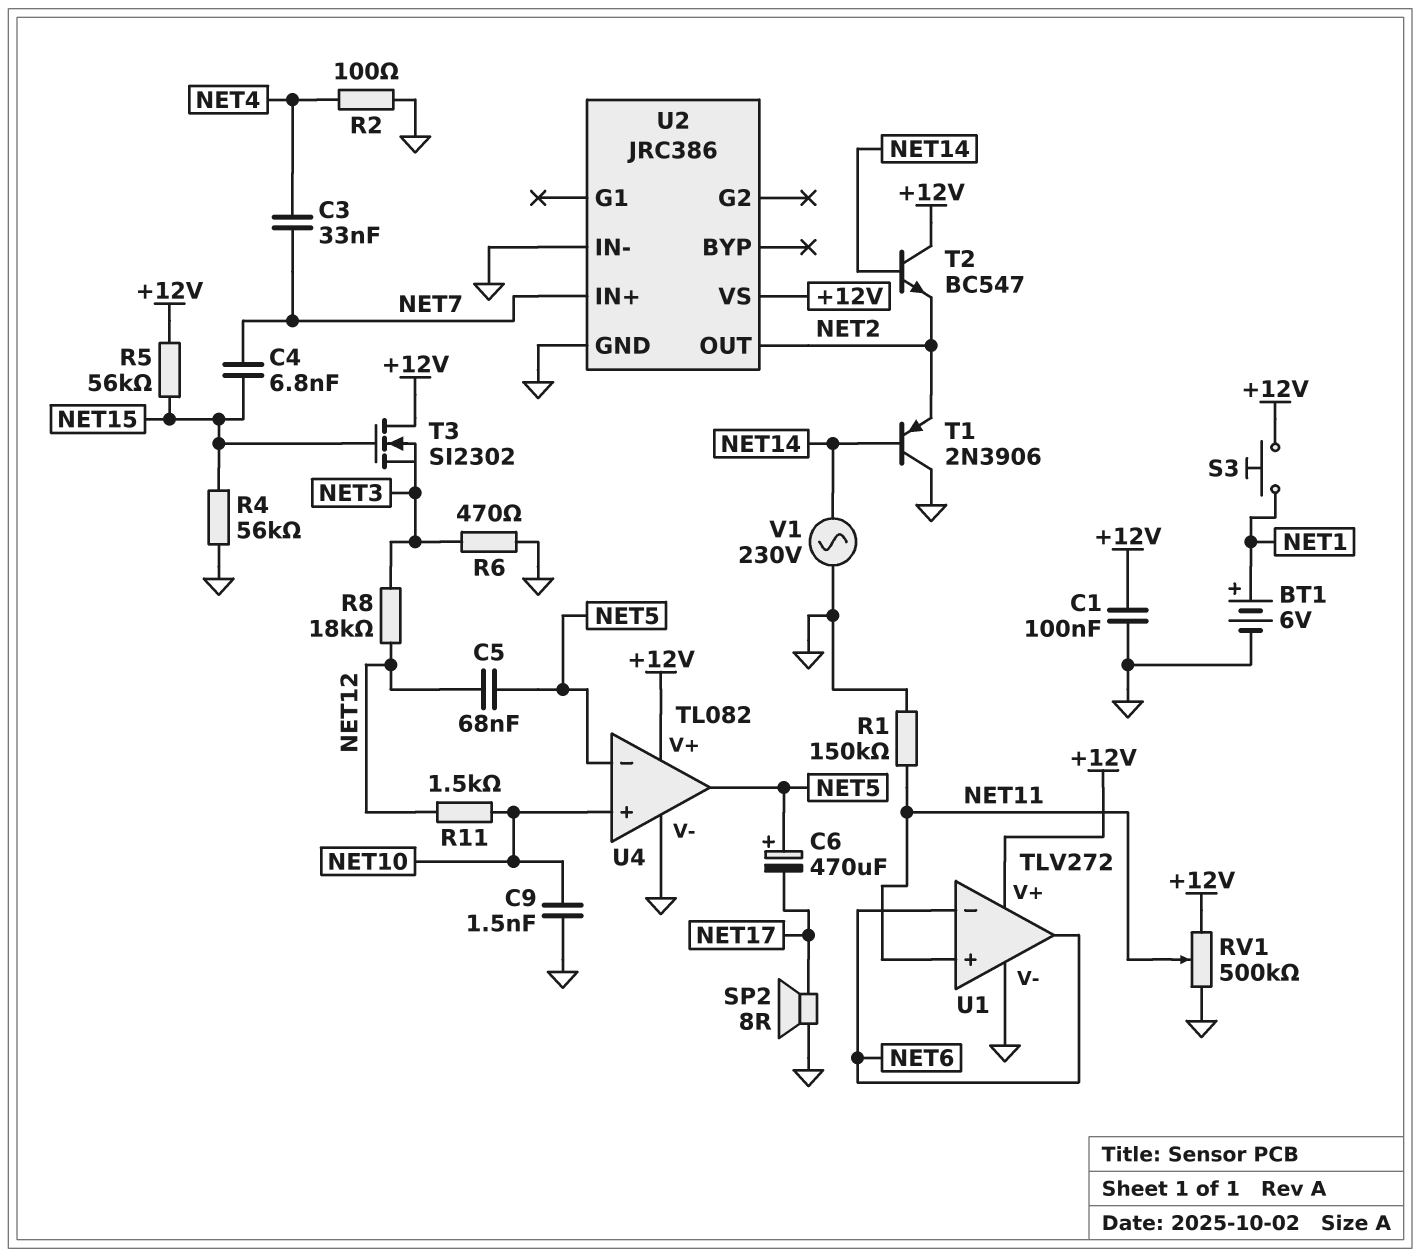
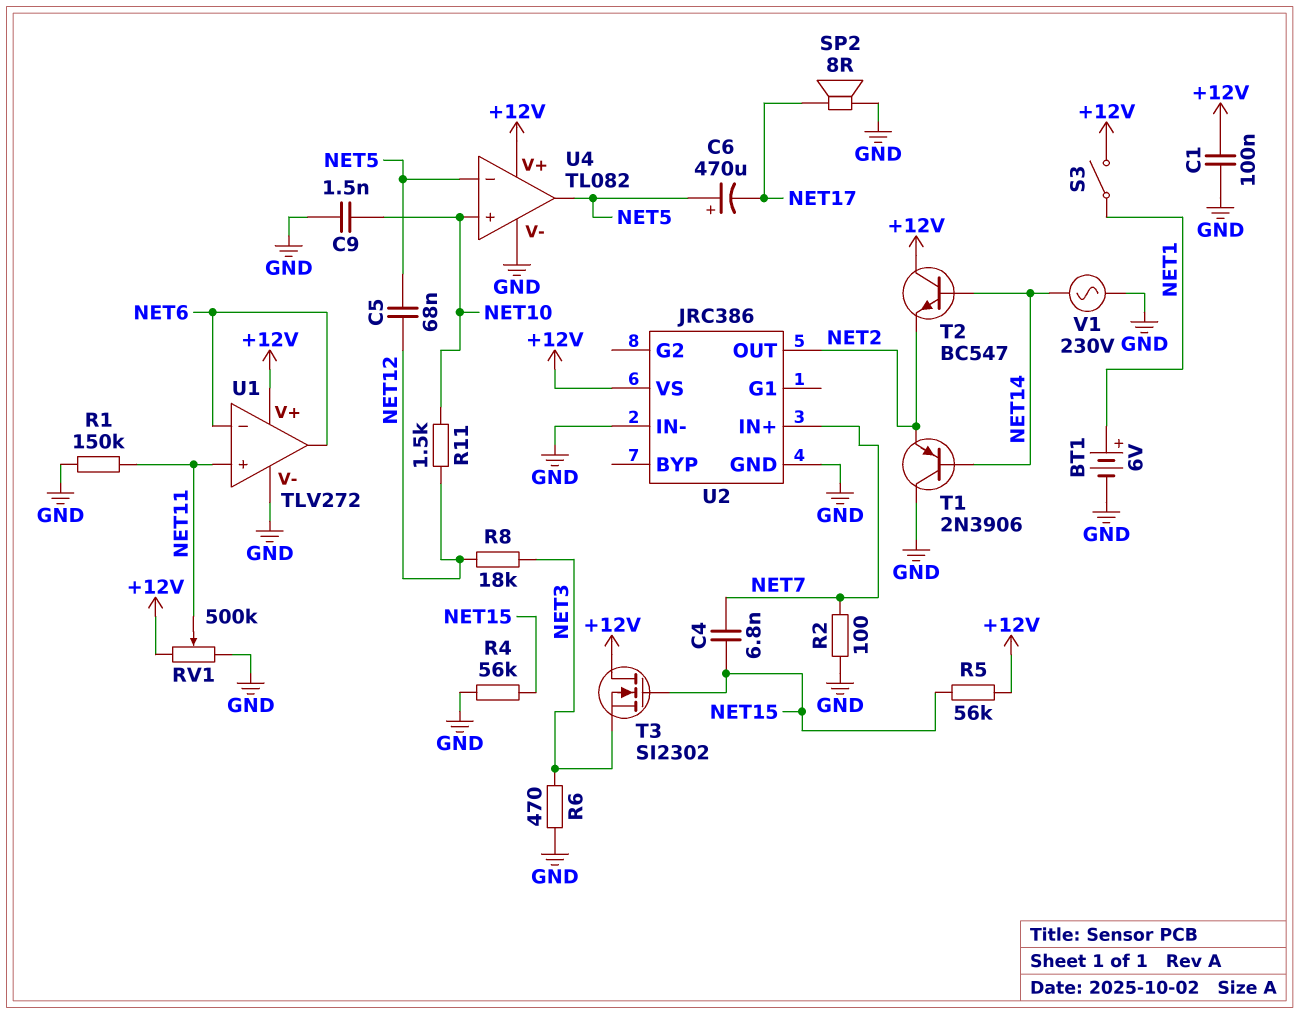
C3: 33nF (NET4, NET7) -> none
R2: 100 (GND, NET4) -> 100 (GND, NET7)
S3: button (+12V, NET1) -> switch (+12V, NET1)

